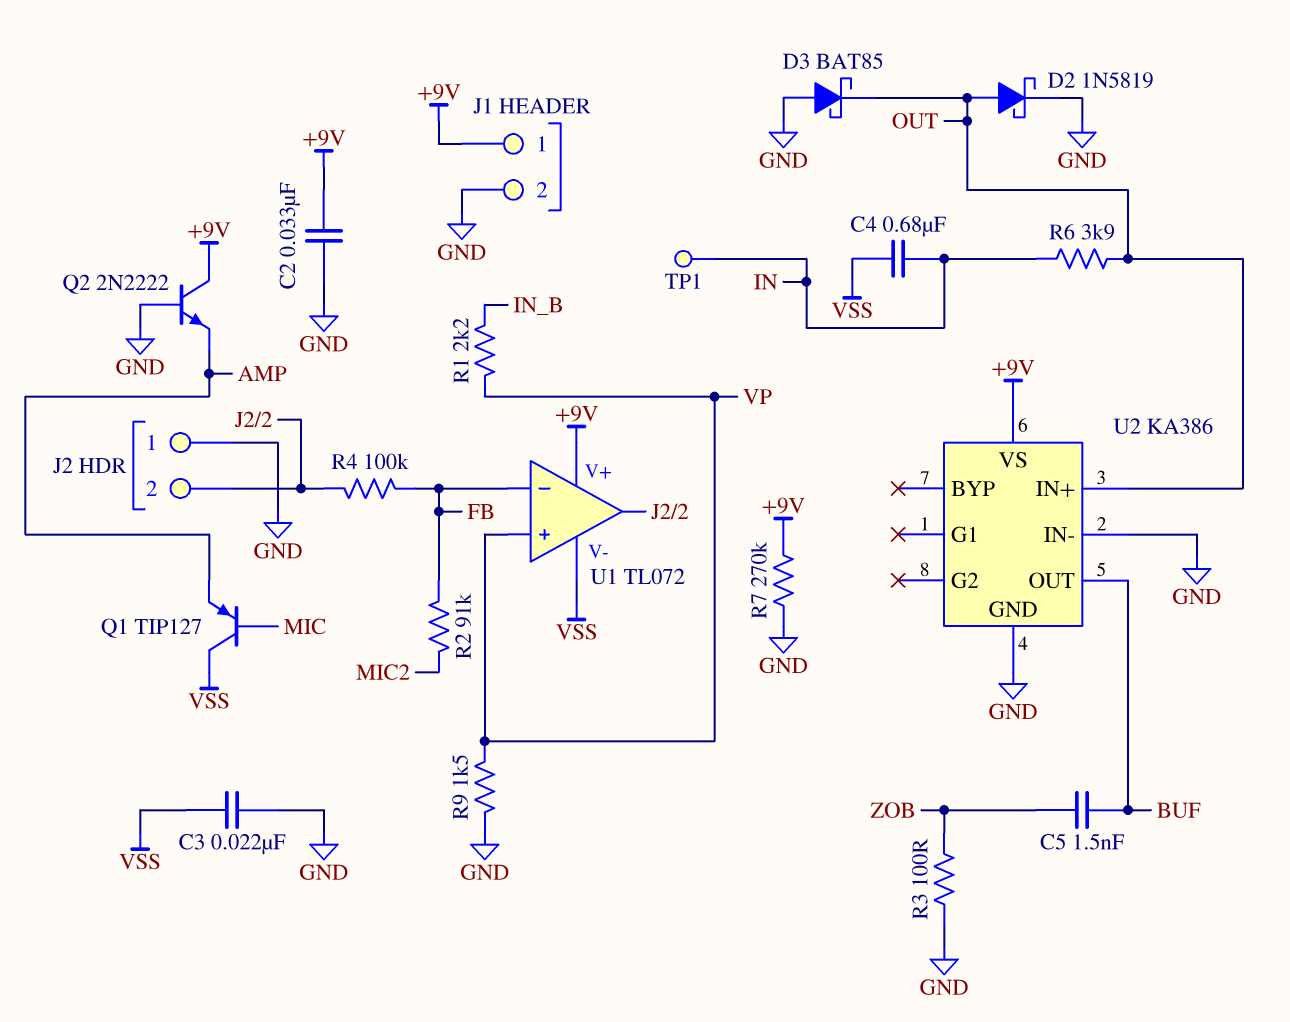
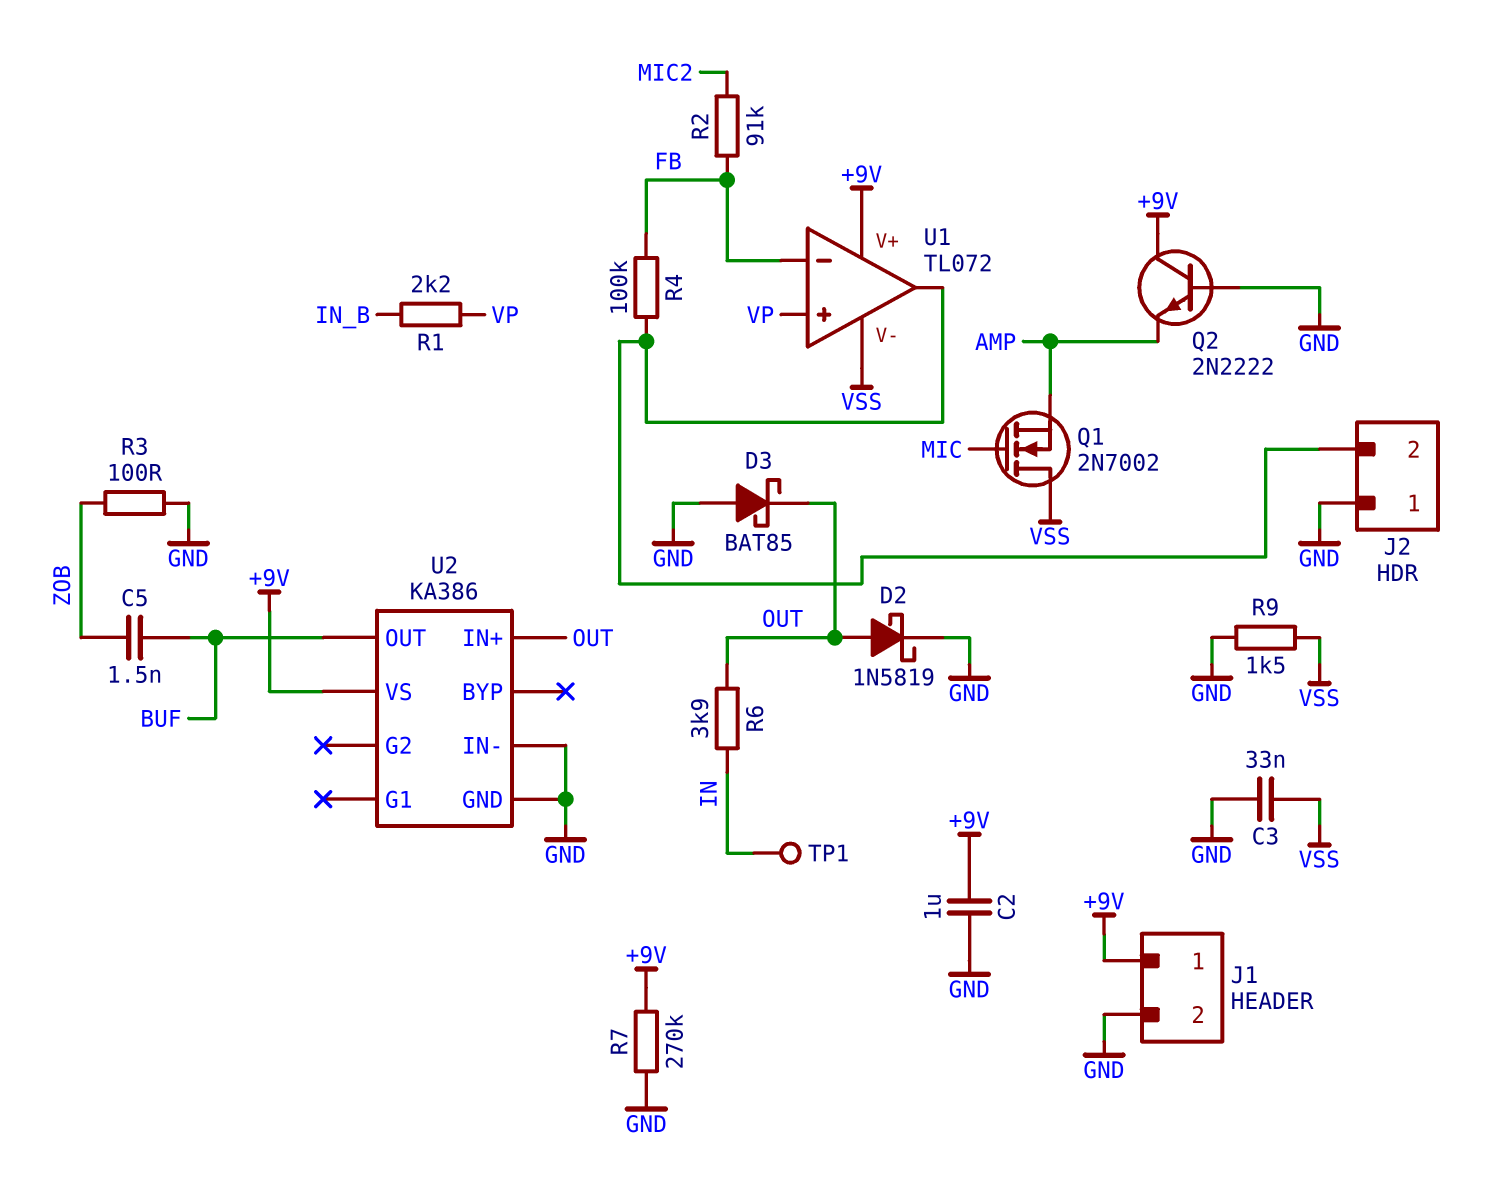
C2: 33nF (+9V, GND) -> 1uF (+9V, GND)
C3: 22nF (GND, VSS) -> 33nF (GND, VSS)
C4: 680nF (IN, VSS) -> none
Q1: PNP TIP127 (B MIC, C VSS, E AMP) -> NMOS 2N7002 (G MIC, D VSS, S AMP)
R9: 1.5k (GND, VP) -> 1.5k (GND, VSS)

